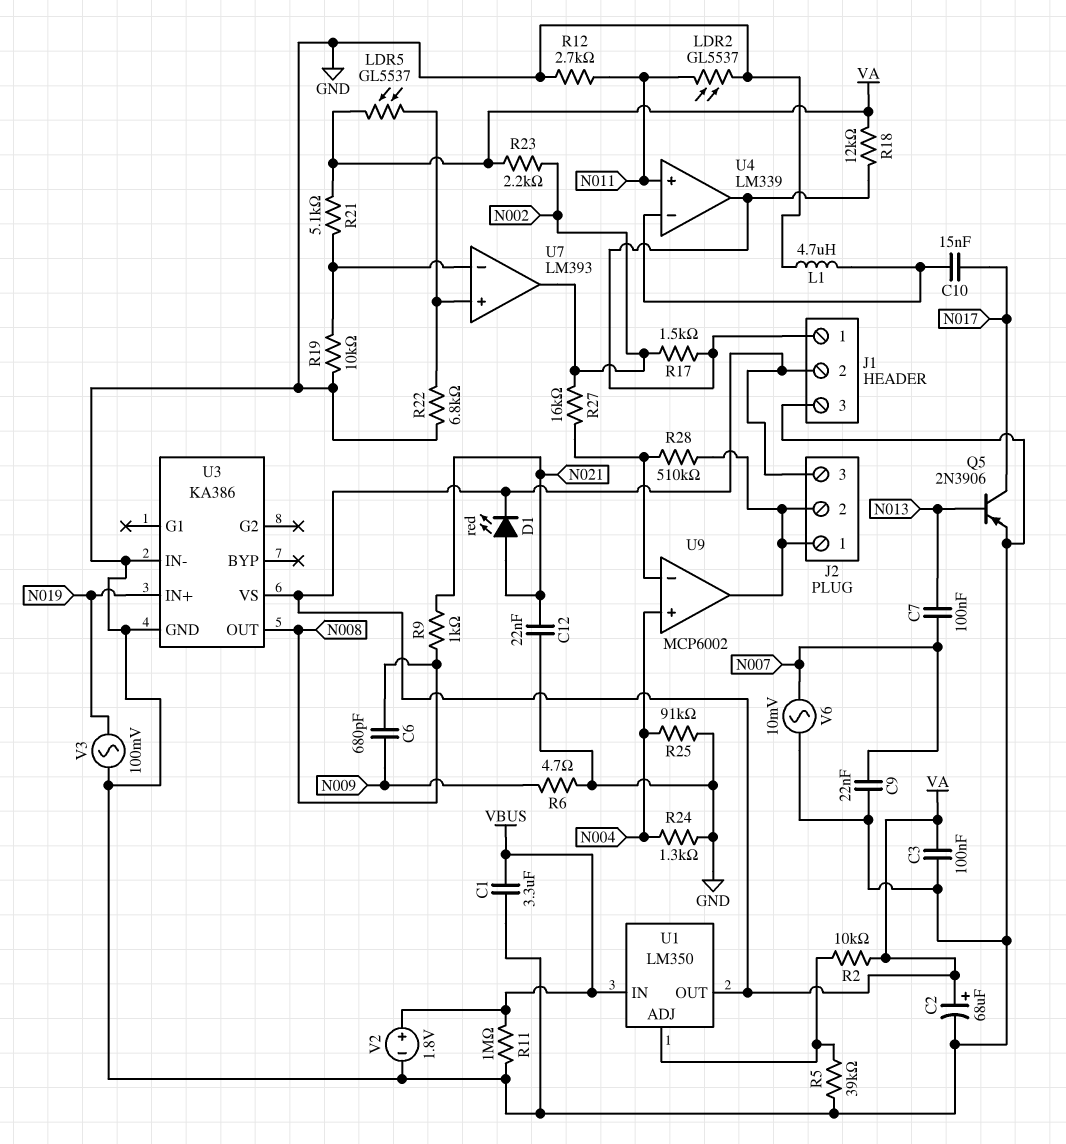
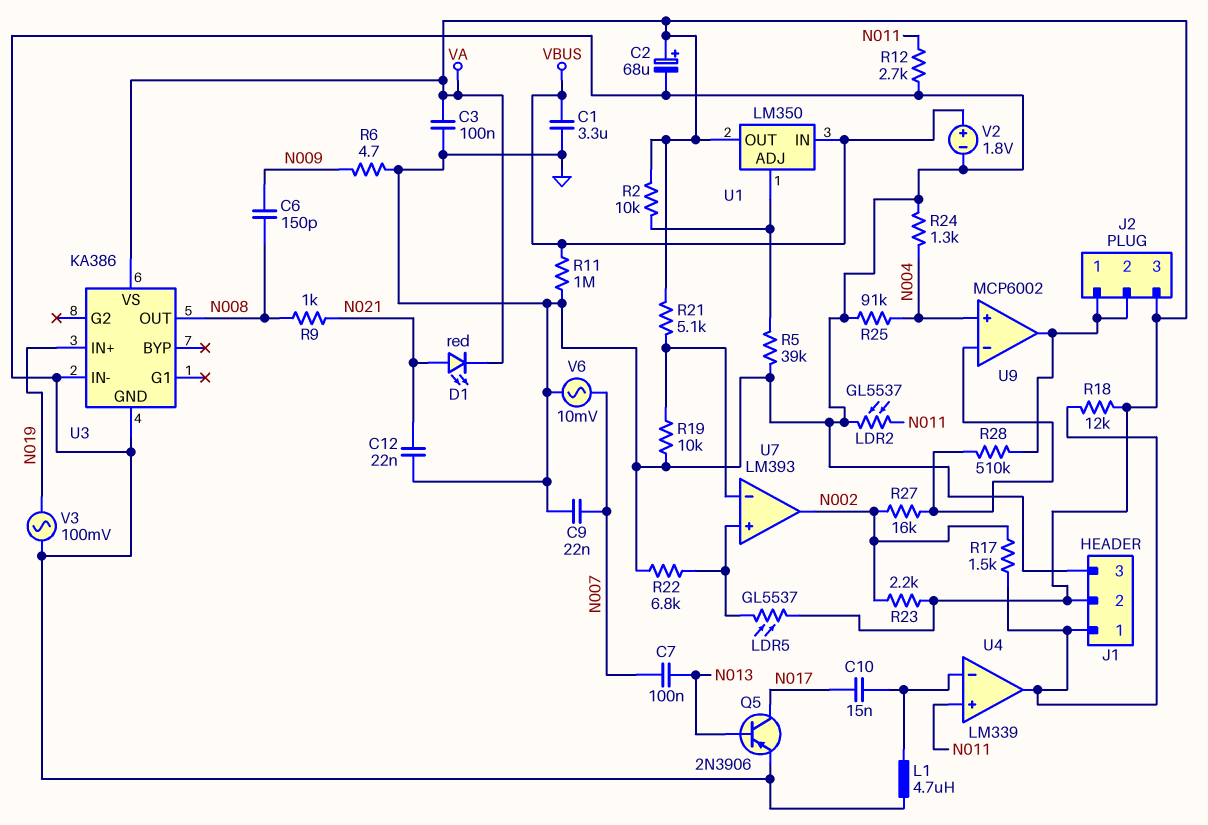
C6: 680pF (N008, N009) -> 150pF (N008, N009)

